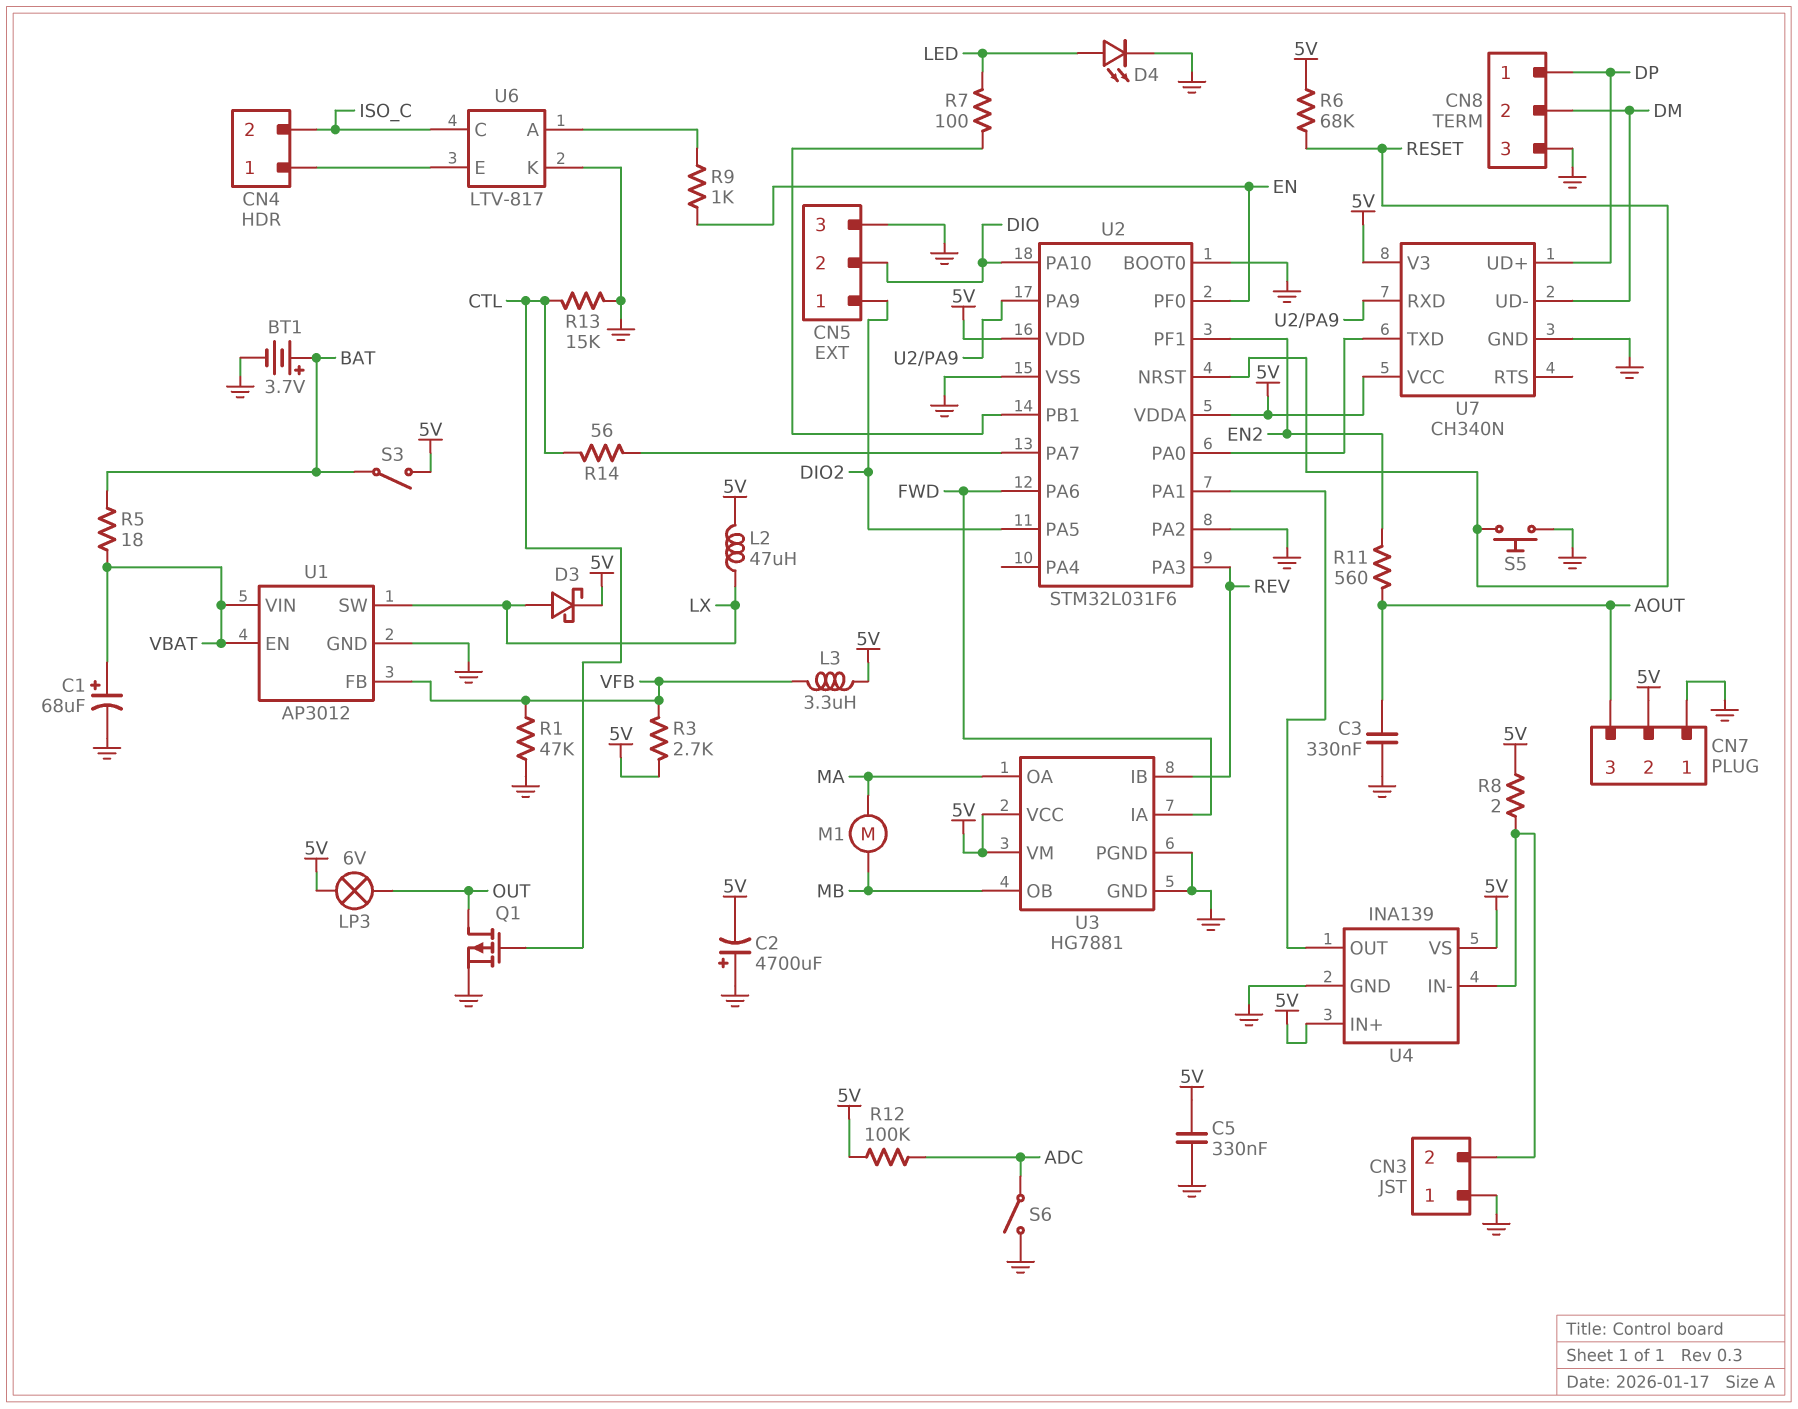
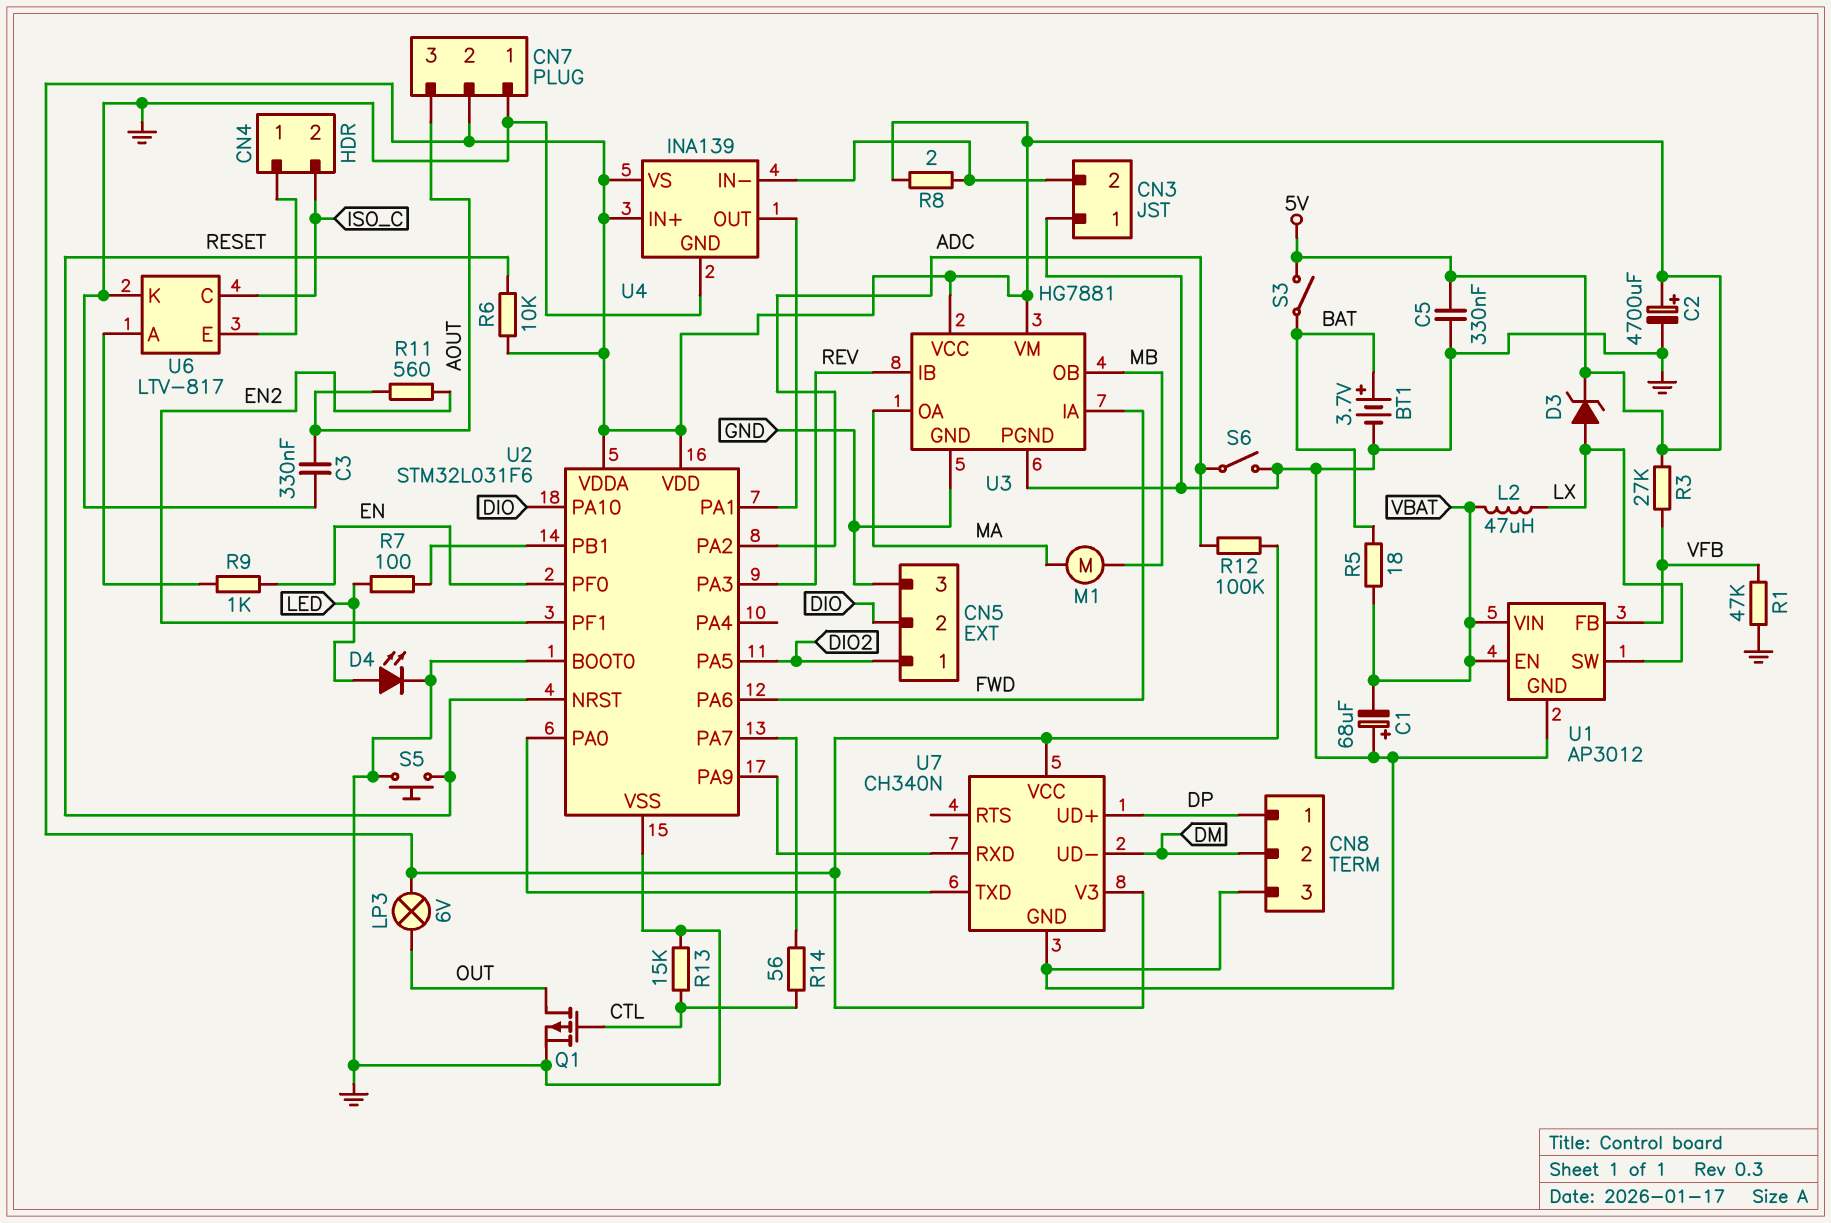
C1: 68uF (plus VBAT, minus GND) -> 68uF (plus GND, minus VBAT)
C2: 4700uF (plus GND, minus 5V) -> 4700uF (plus 5V, minus GND)
D3: schottky (A LX, K 5V) -> zener (A LX, K 5V)
L2: 47uH (5V, LX) -> 47uH (LX, VBAT)
L3: 3.3uH (5V, VFB) -> none
R3: 2.7k (5V, VFB) -> 27k (5V, VFB)
R6: 68k (5V, RESET) -> 10k (5V, RESET)
U2 pin PA2: GND -> ADC

